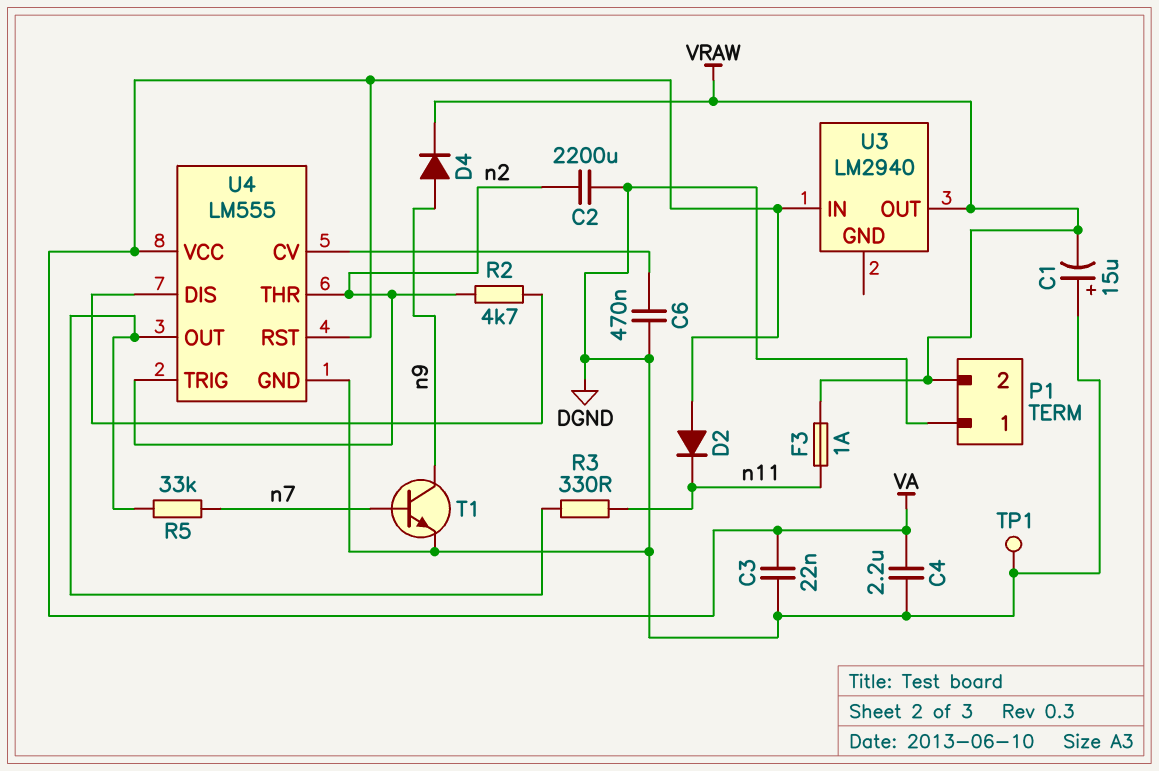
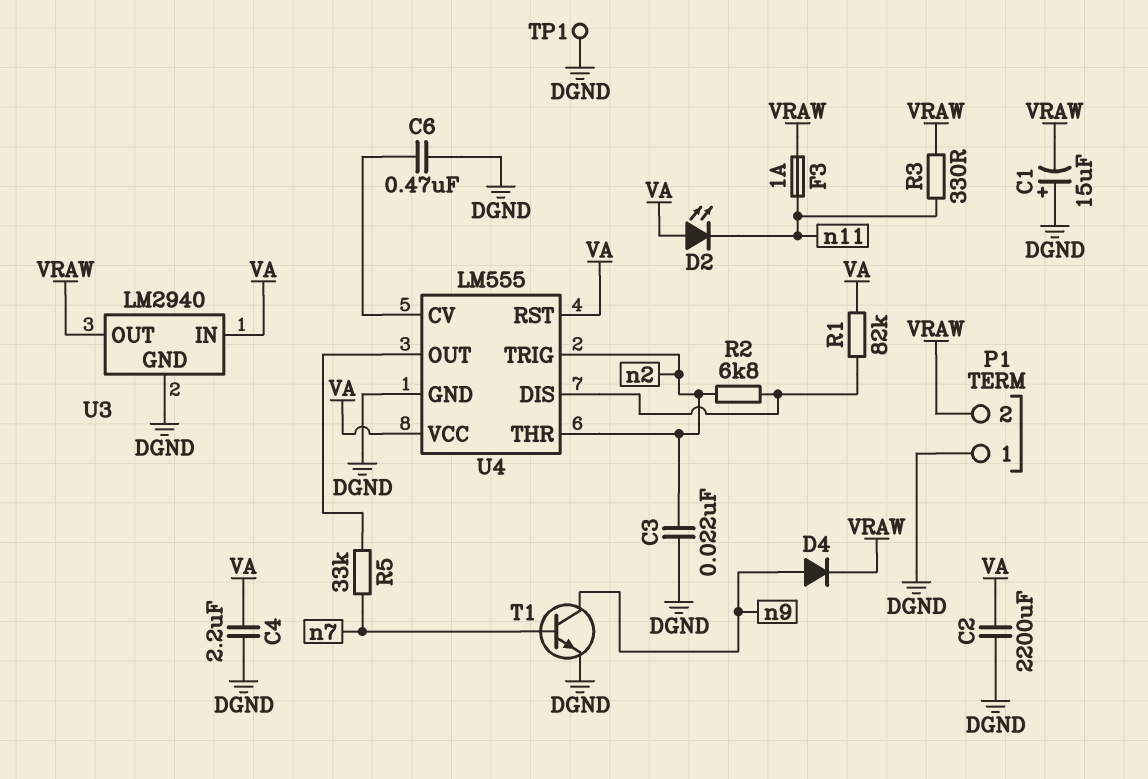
C2: 2200uF (DGND, n2) -> 2200uF (DGND, VA)
C3: 22nF (DGND, VA) -> 22nF (DGND, n2)
D2: diode (A VA, K n11) -> LED (A VA, K n11)
R1: none -> 82k (U4/DIS, VA)
R2: 4.7k (U4/DIS, n2) -> 6.8k (U4/DIS, n2)
R3: 330 (U4/OUT, n11) -> 330 (VRAW, n11)
U3 pin GND: none -> DGND

